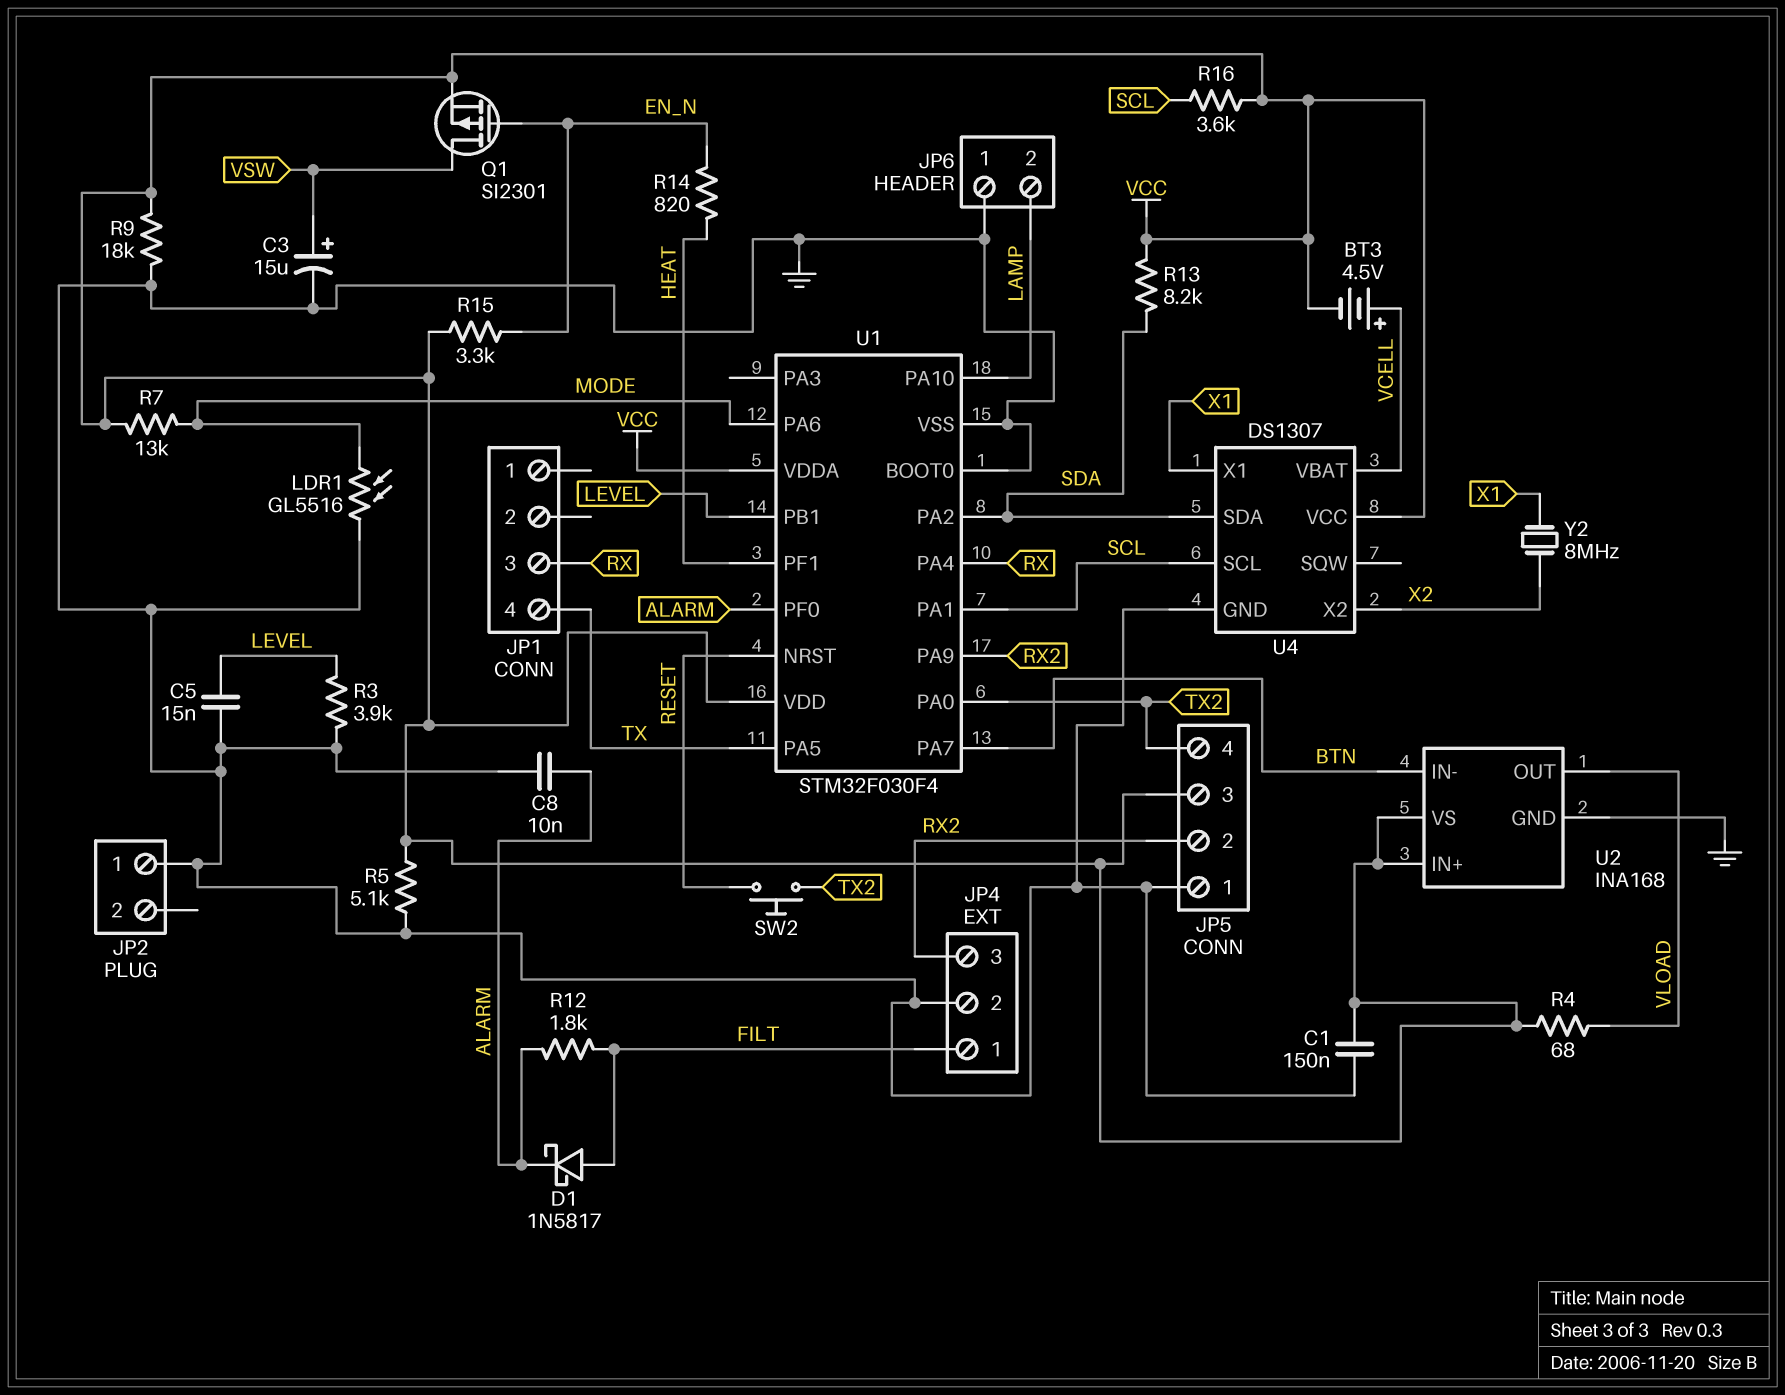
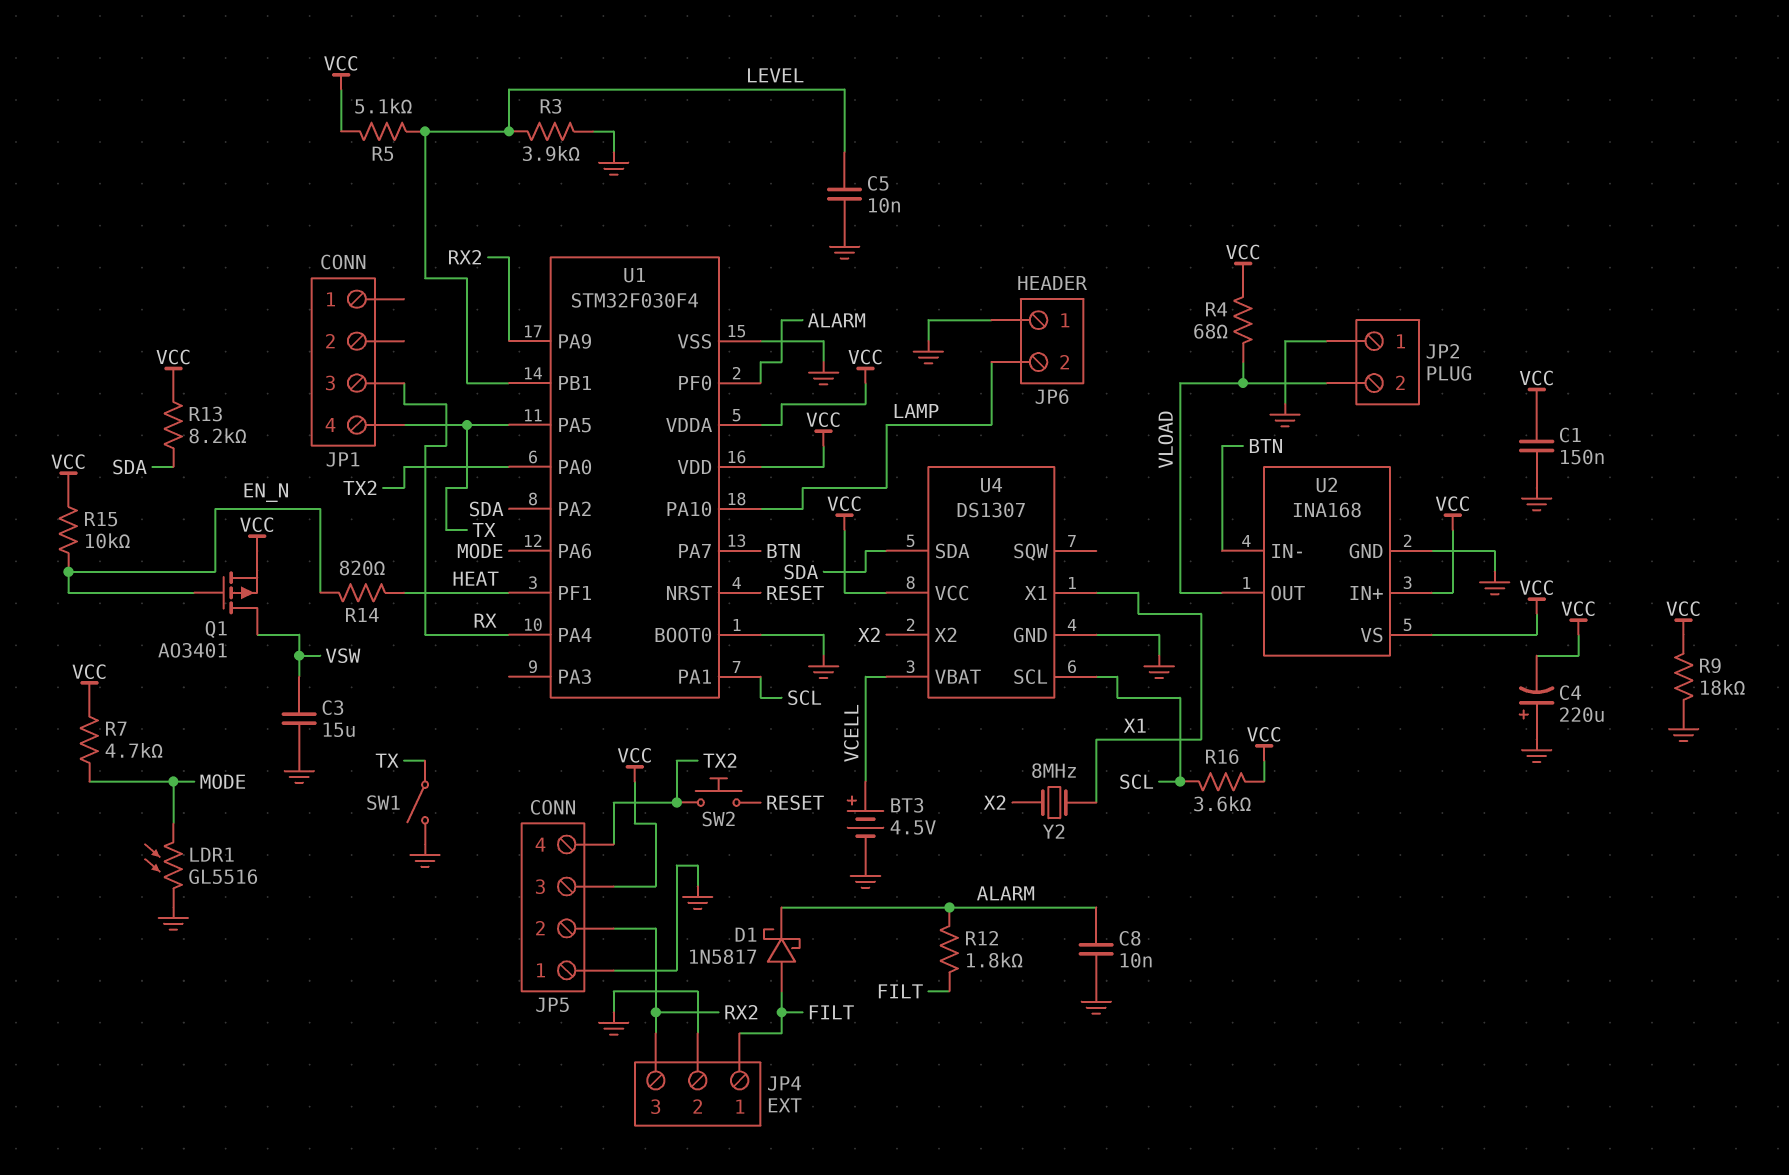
BT3: 4.5V (plus VCELL, minus VCC) -> 4.5V (plus VCELL, minus GND)
C3: 15uF (plus VSW, minus GND) -> 15uF (GND, VSW)
C4: none -> 220uF (plus GND, minus VCC)
C5: 15nF (GND, LEVEL) -> 10nF (GND, LEVEL)
JP2 pin 2: none -> VLOAD
Q1: PMOS SI2301 (G EN_N, D VSW, S VCC) -> PMOS AO3401 (G EN_N, D VSW, S VCC)
R5: 5.1k (GND, VCC) -> 5.1k (LEVEL, VCC)
R7: 13k (MODE, VCC) -> 4.7k (MODE, VCC)
R15: 3.3k (EN_N, VCC) -> 10k (EN_N, VCC)
SW1: none -> switch (GND, TX)

